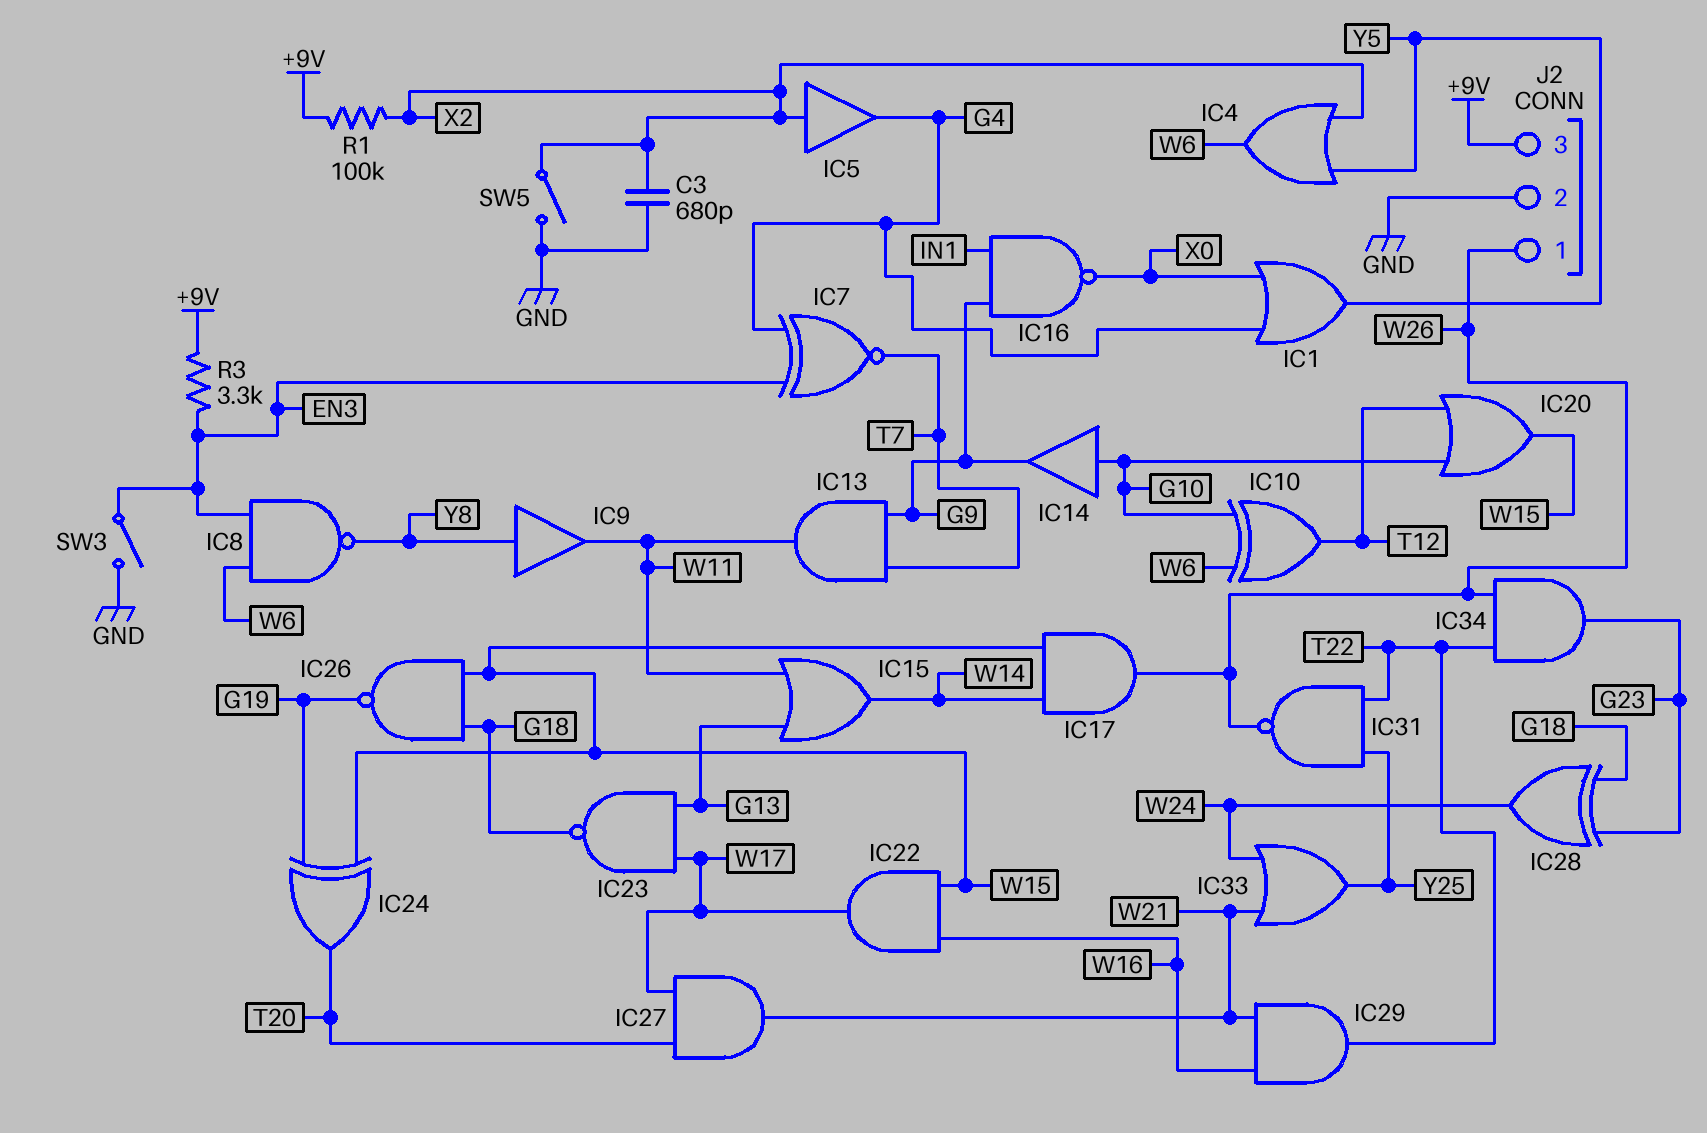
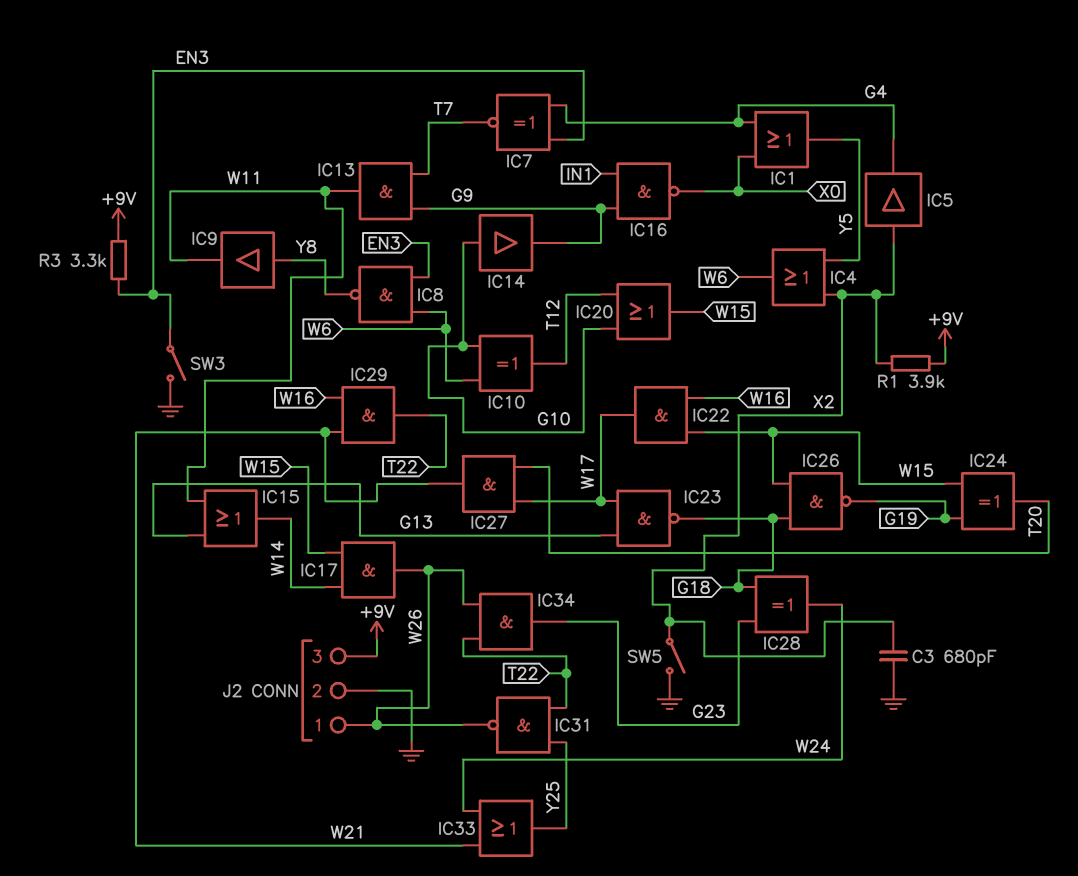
R1: 100k (+9V, X2) -> 3.9k (+9V, X2)

